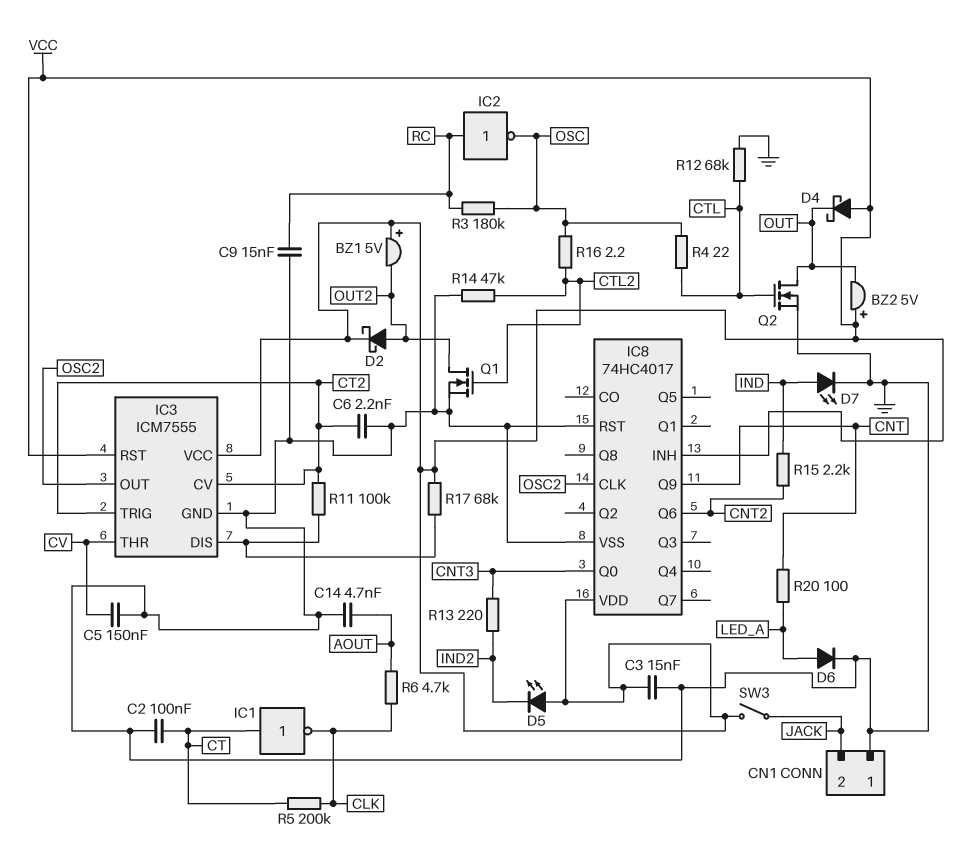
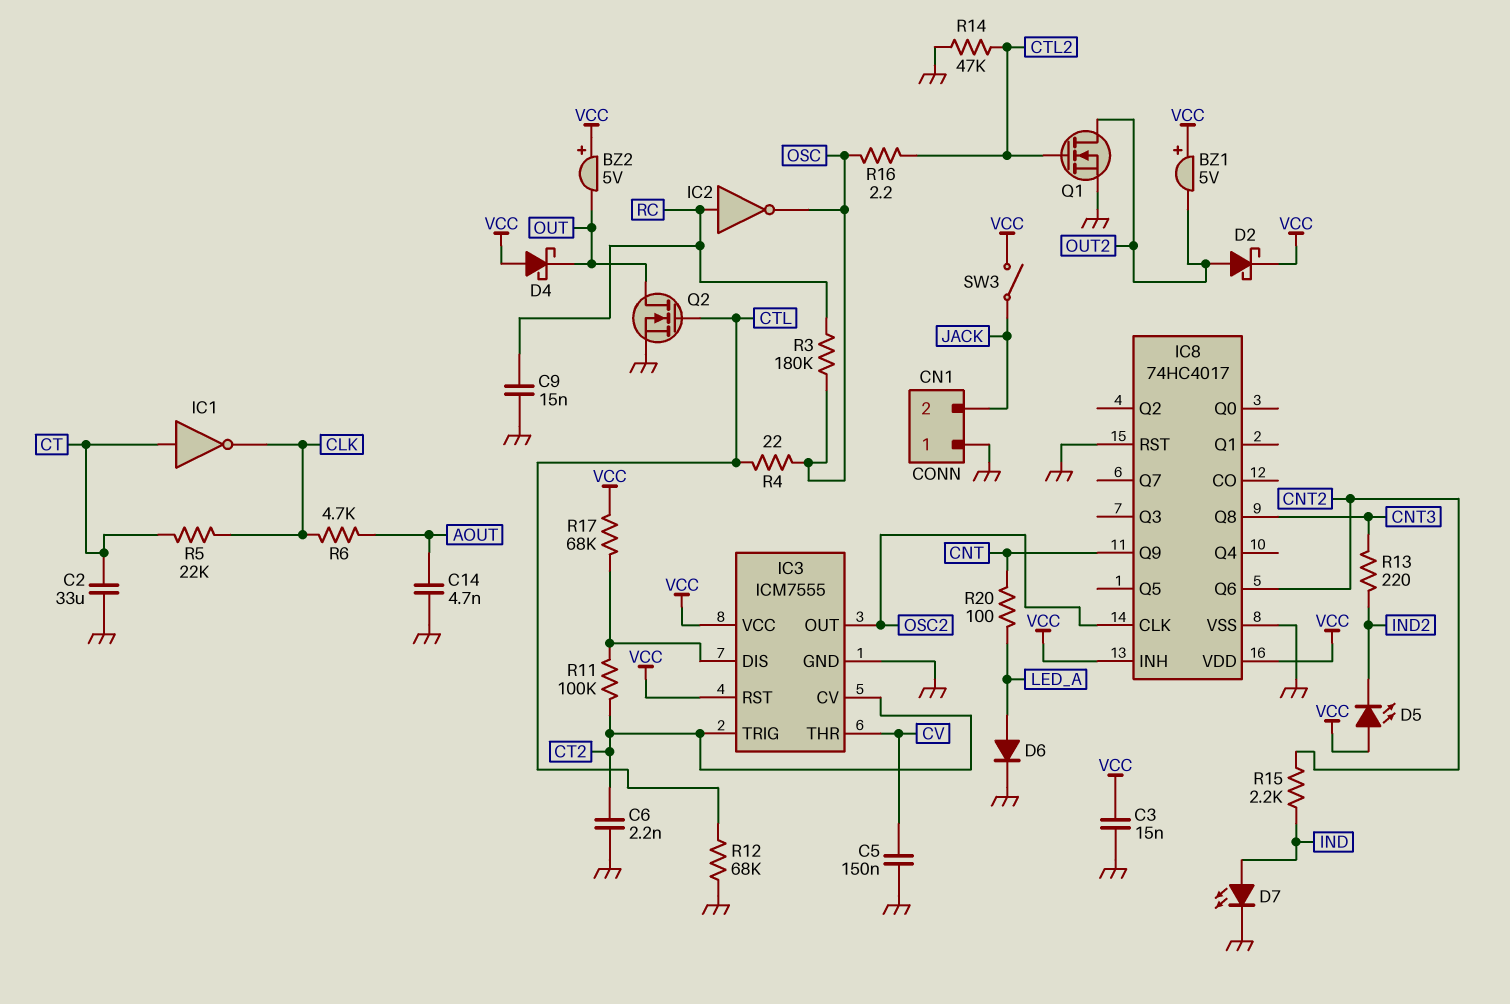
C2: 100nF (CT, GND) -> 33uF (CT, GND)
IC8 pin Q0: CNT3 -> none
IC8 pin Q8: none -> CNT3
R5: 200k (CLK, CT) -> 22k (CLK, CT)

